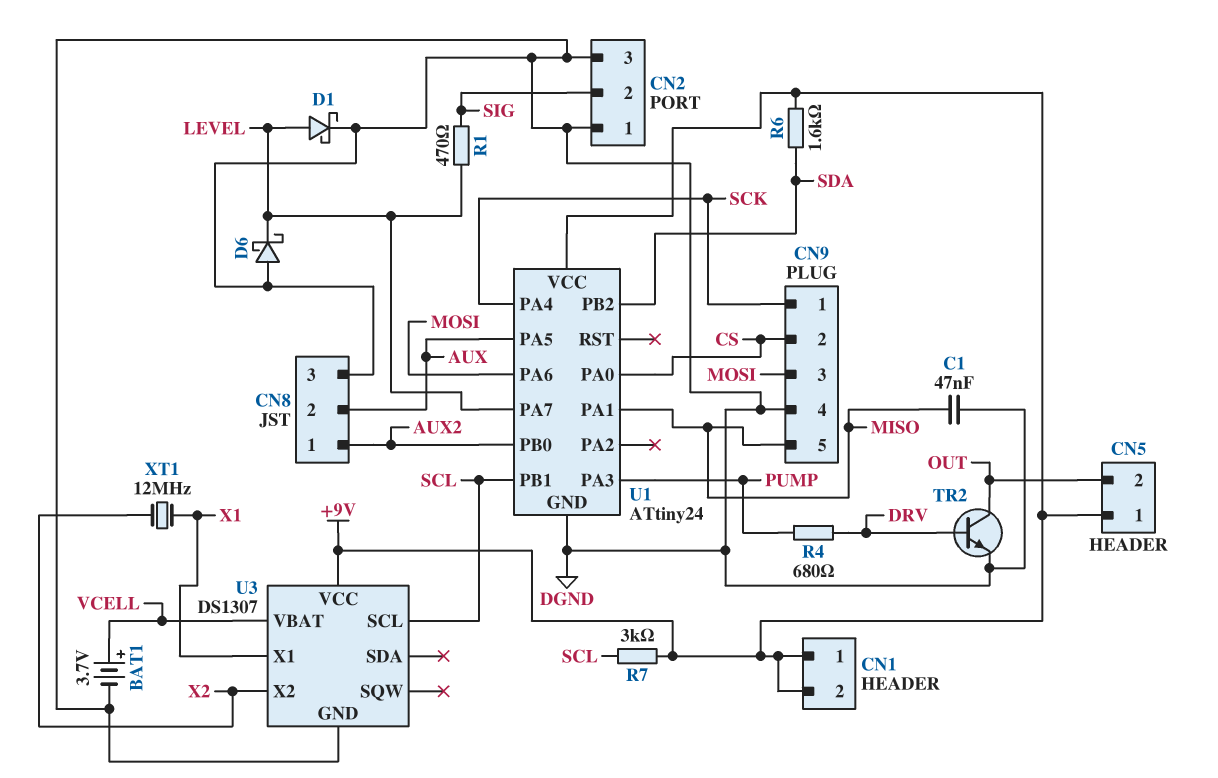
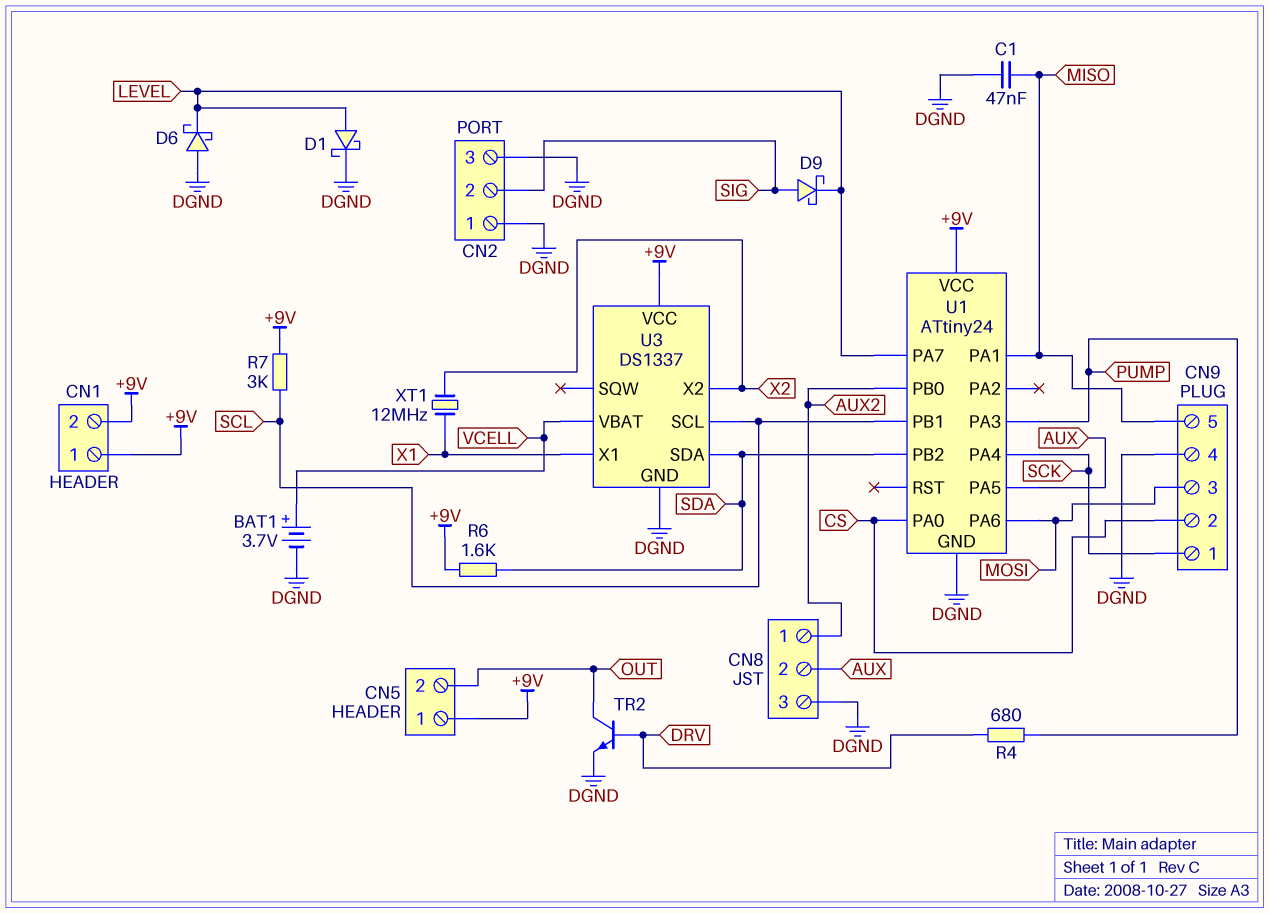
D9: none -> schottky (A SIG, K LEVEL)
R1: 470 (LEVEL, SIG) -> none
U3: DS1307 -> DS1337
U3 pin SDA: none -> SDA

